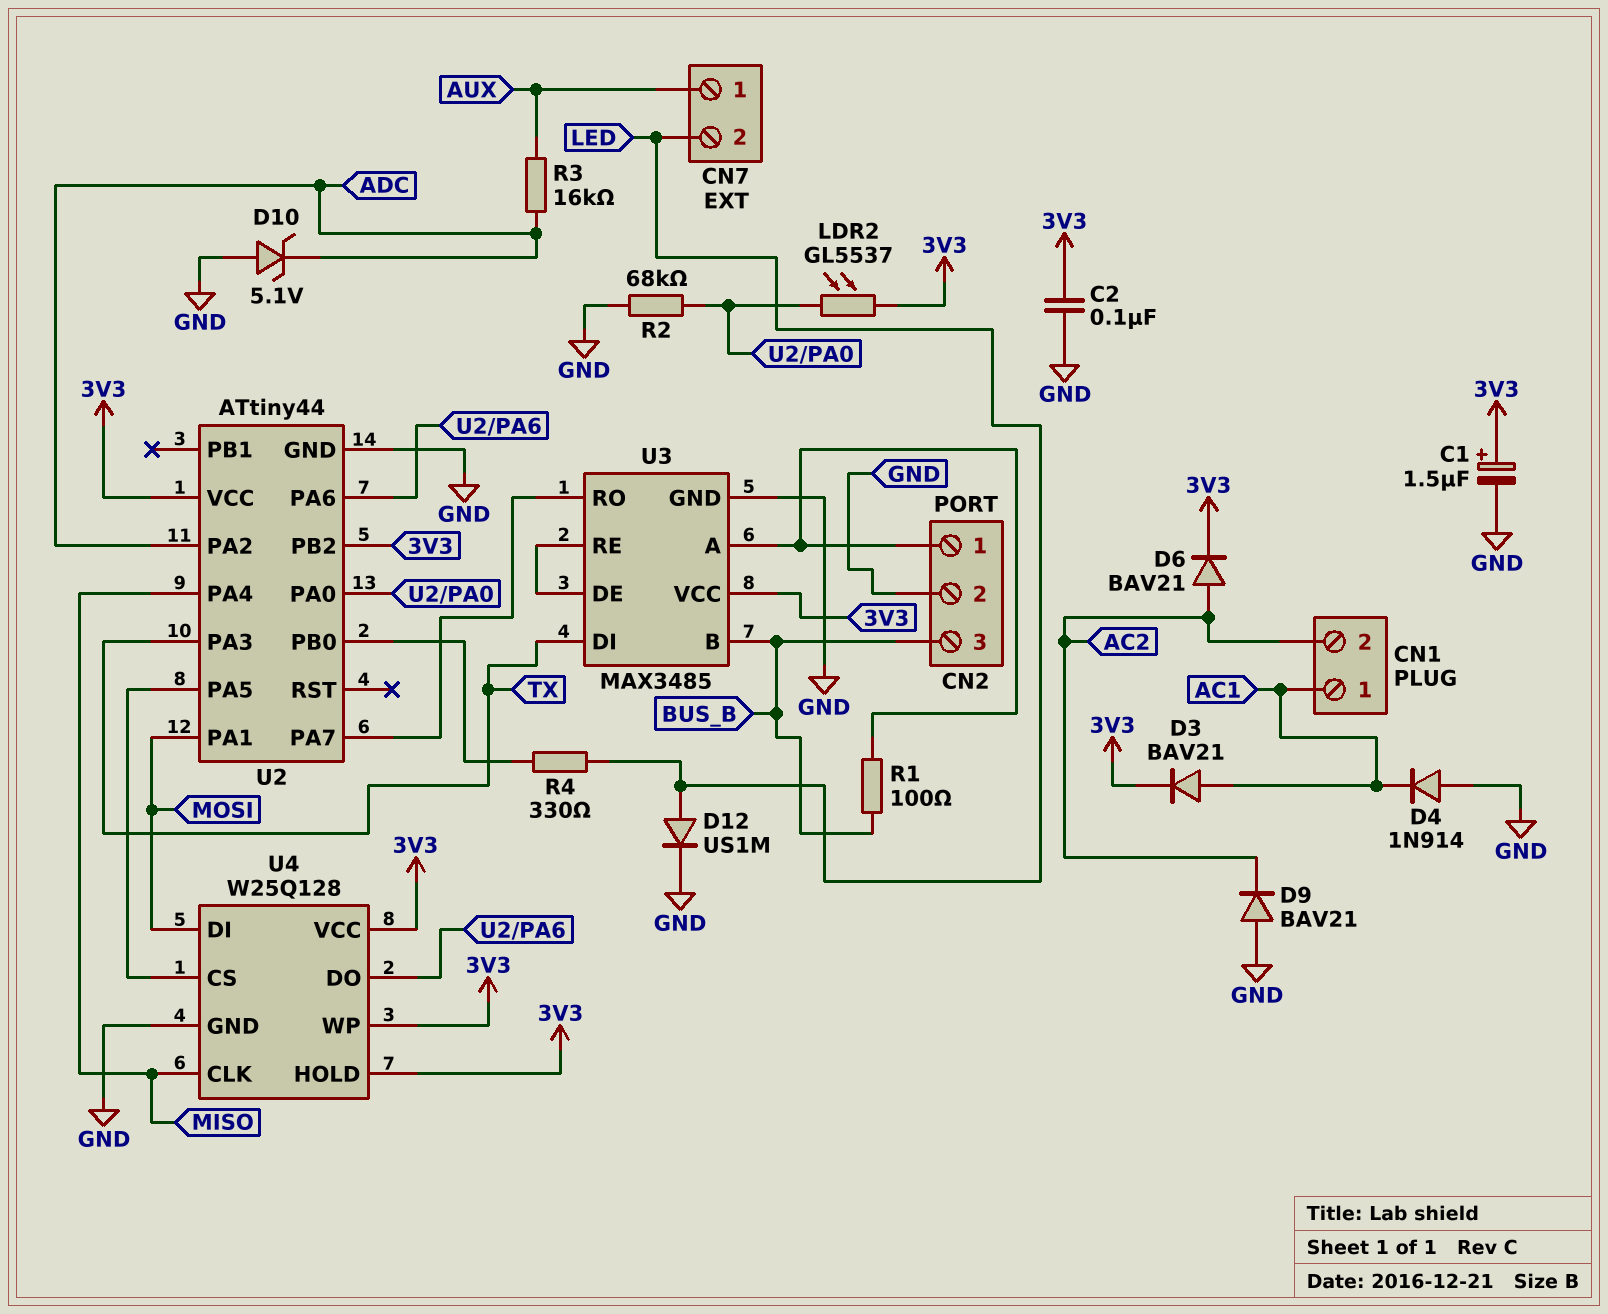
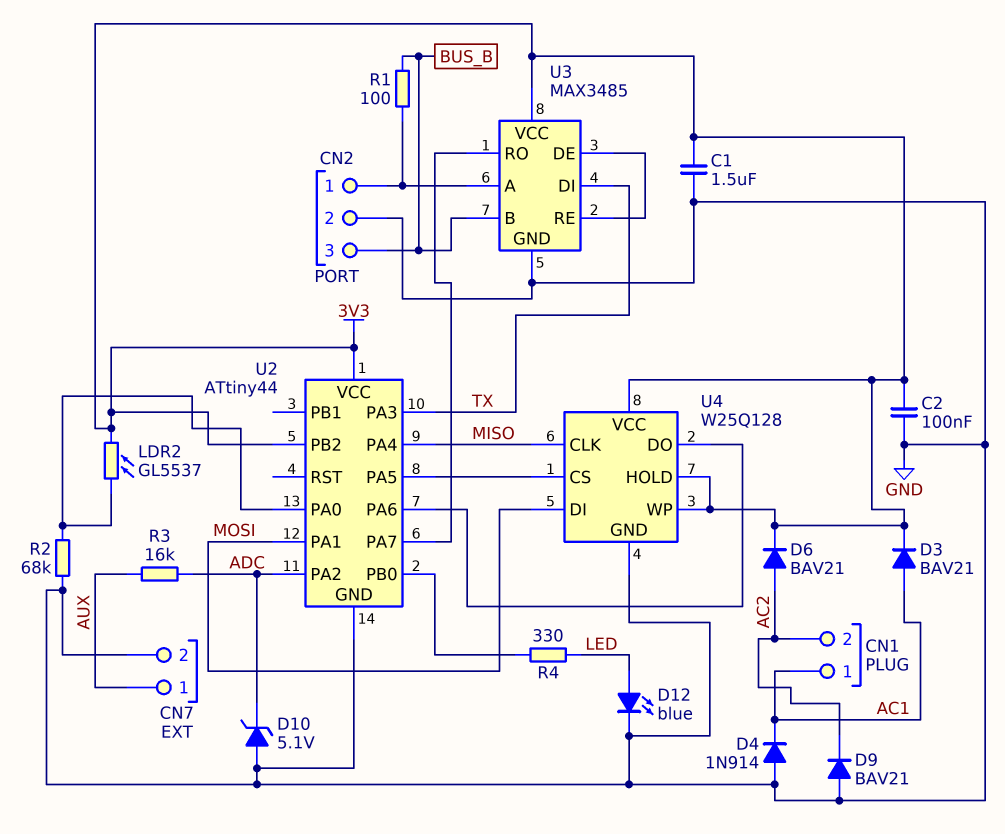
C1: 1.5uF (plus 3V3, minus GND) -> 1.5uF (3V3, GND)
CN7 pin 2: LED -> GND
D12: diode US1M (A LED, K GND) -> LED blue (A LED, K GND)

